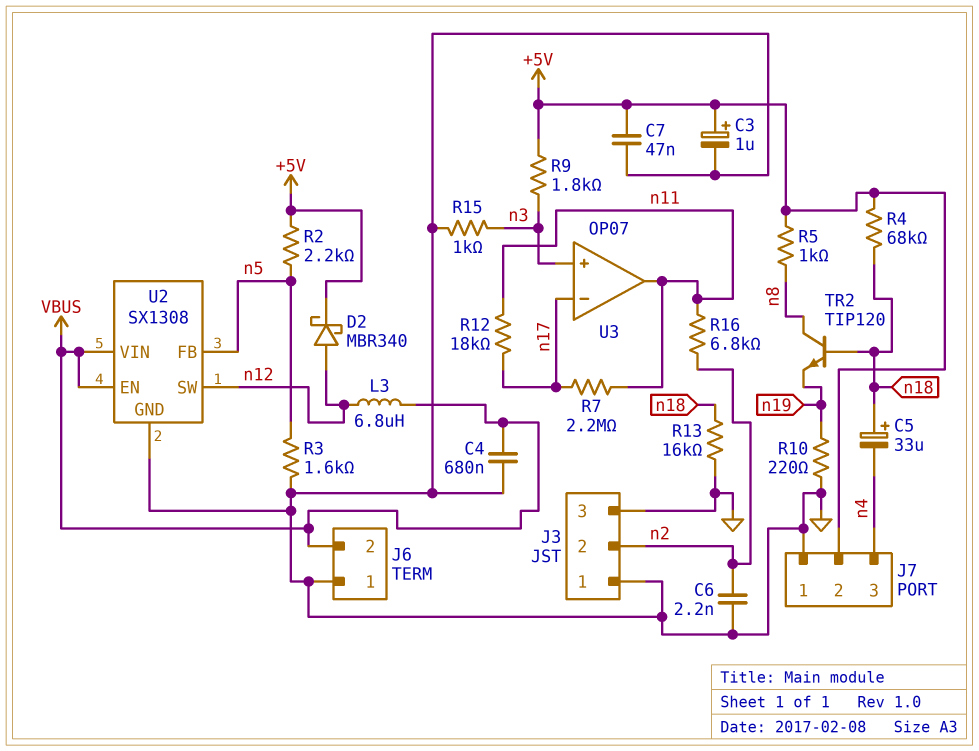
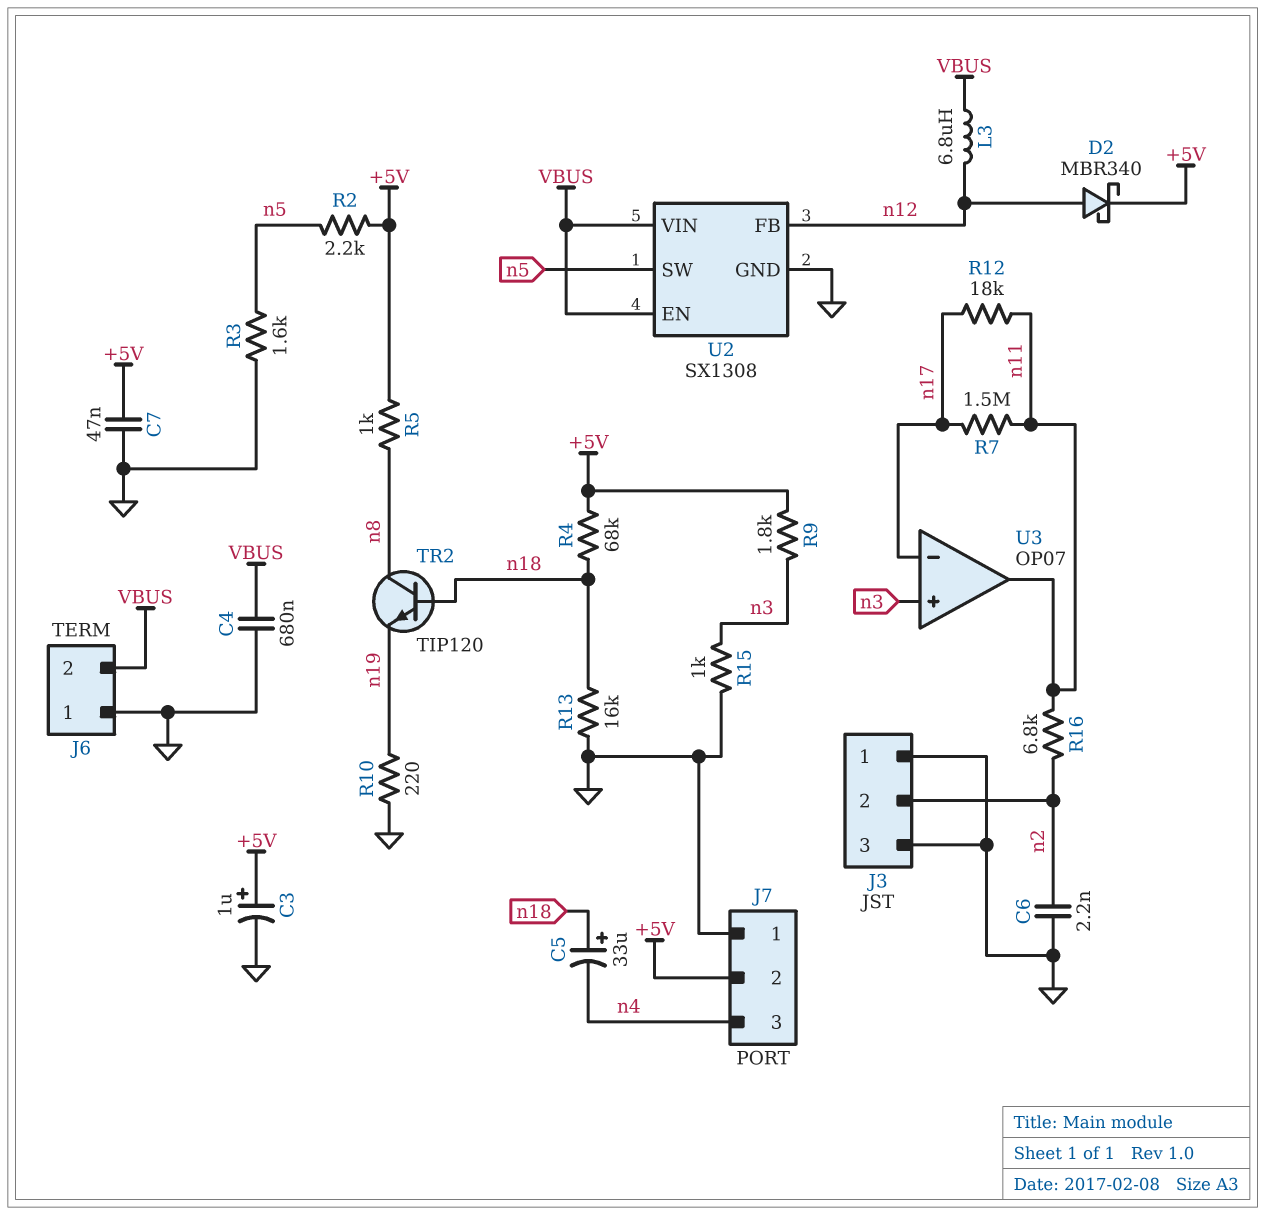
R7: 2.2M (n11, n17) -> 1.5M (n11, n17)
U2 pin FB: n5 -> n12
U2 pin SW: n12 -> n5

